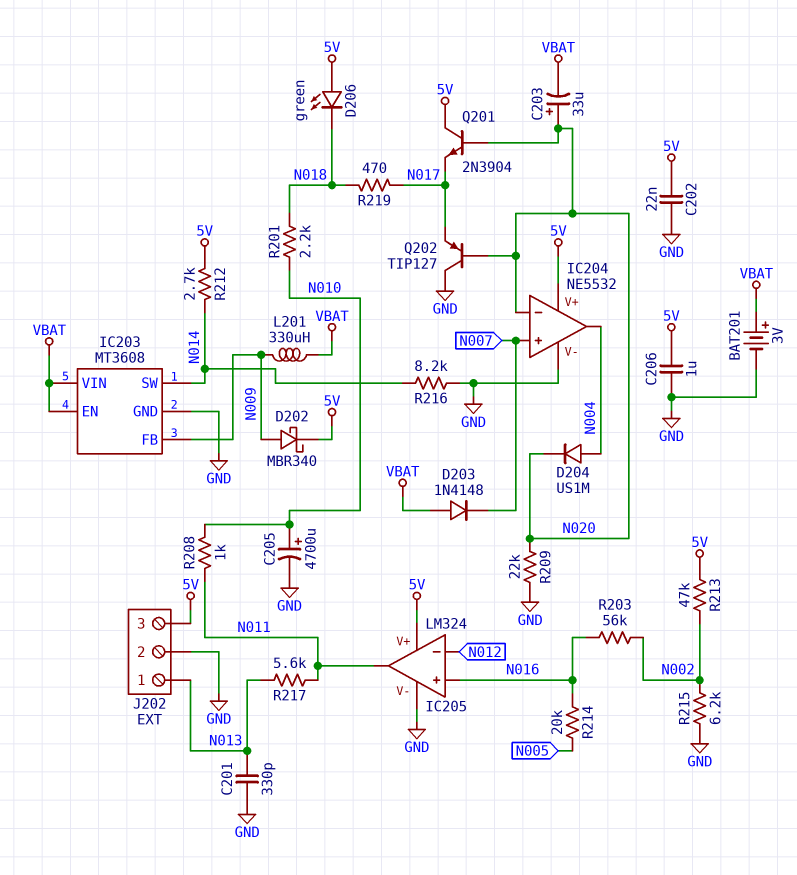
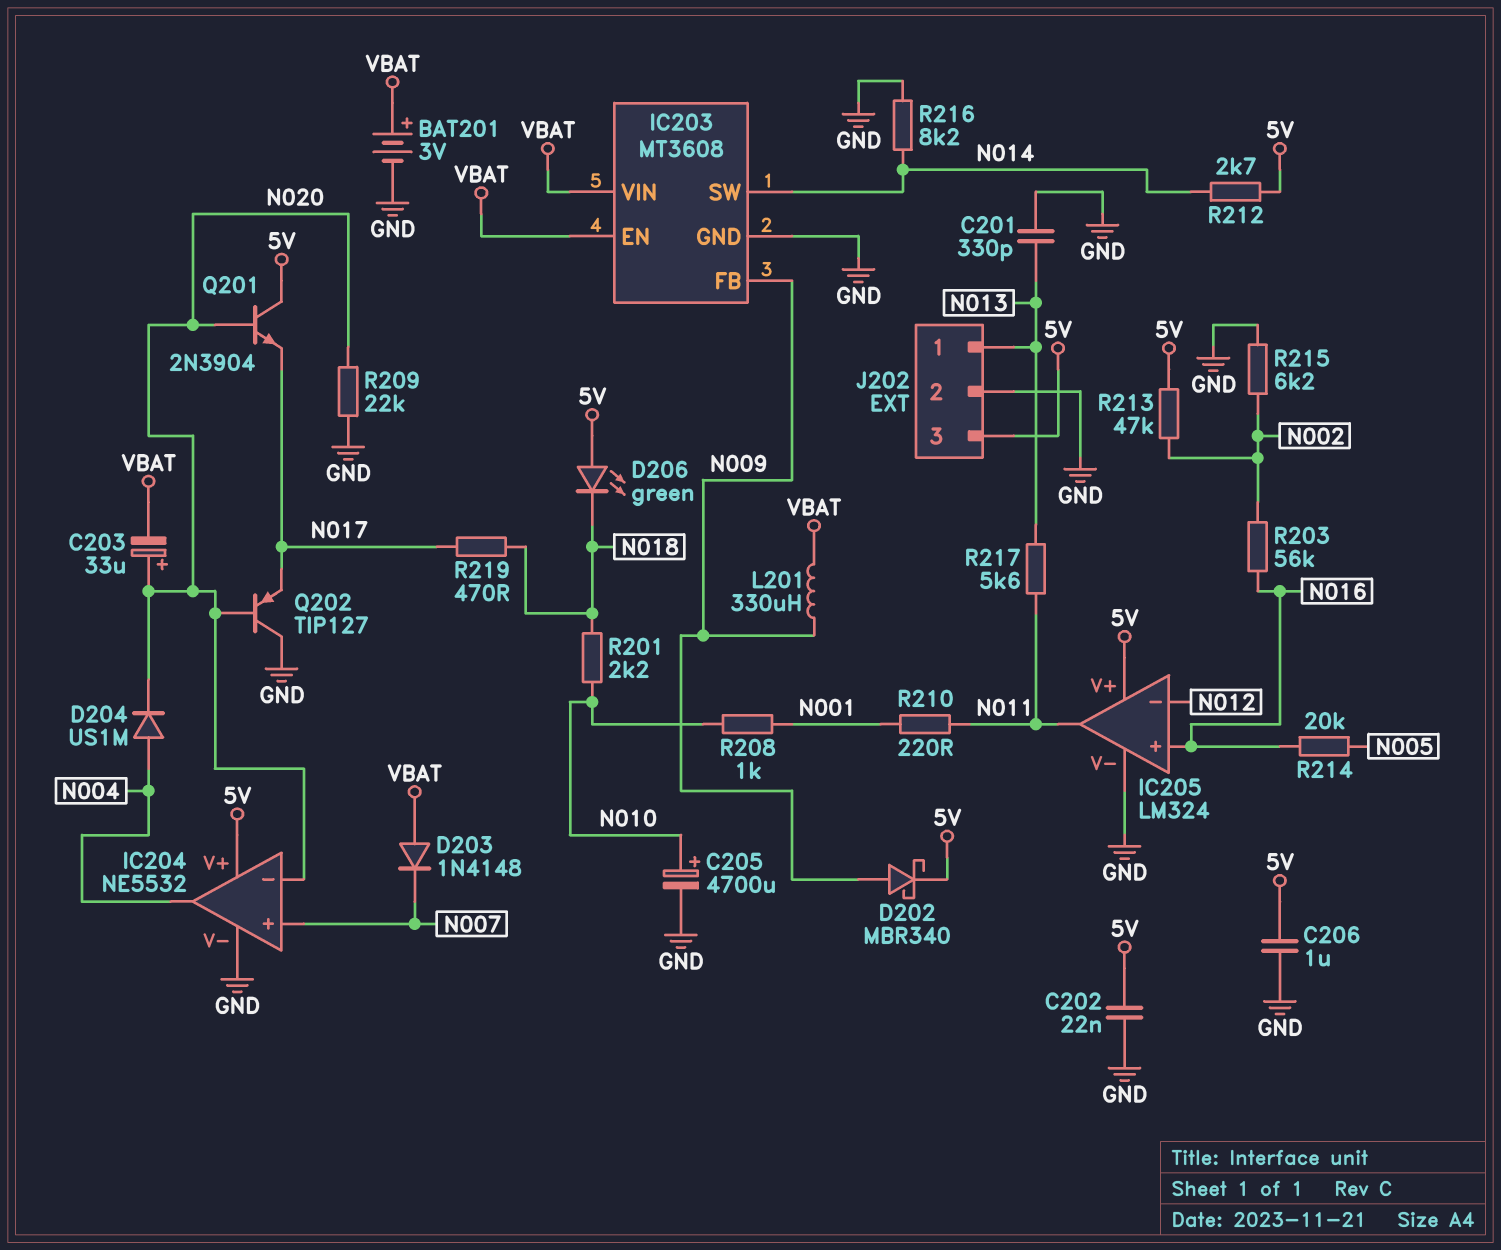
R208: 1k (N010, N011) -> 1k (N001, N010)
R210: none -> 220 (N001, N011)

